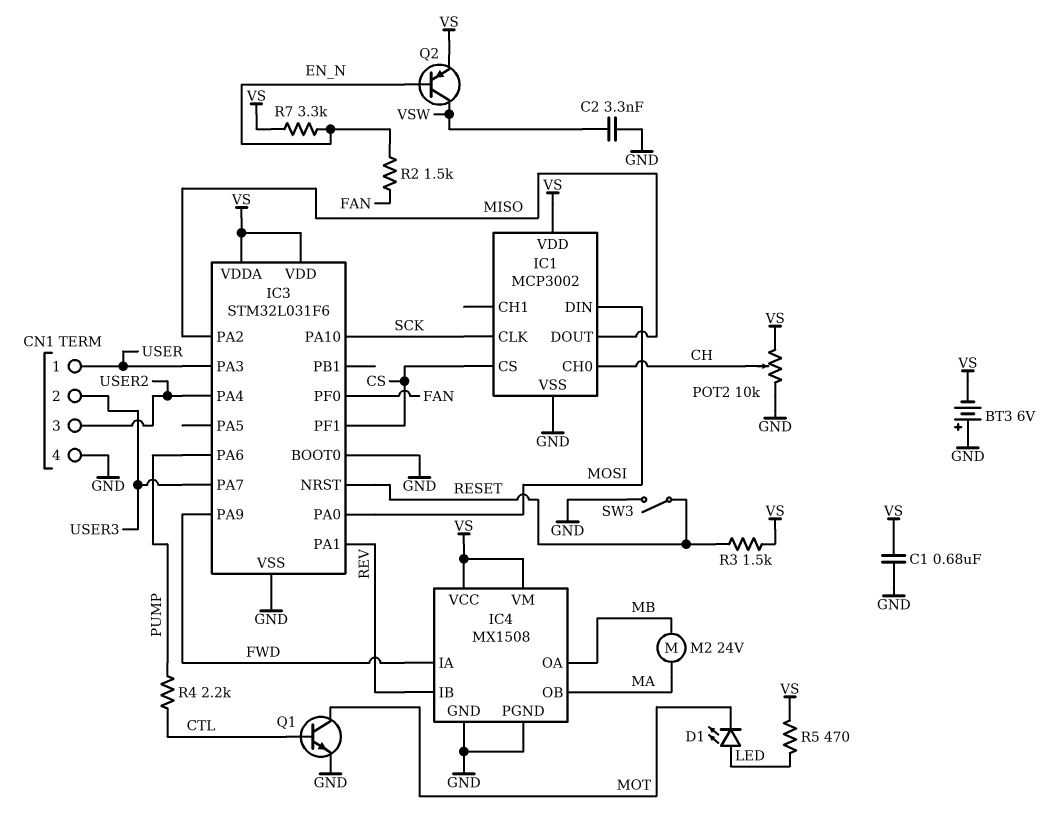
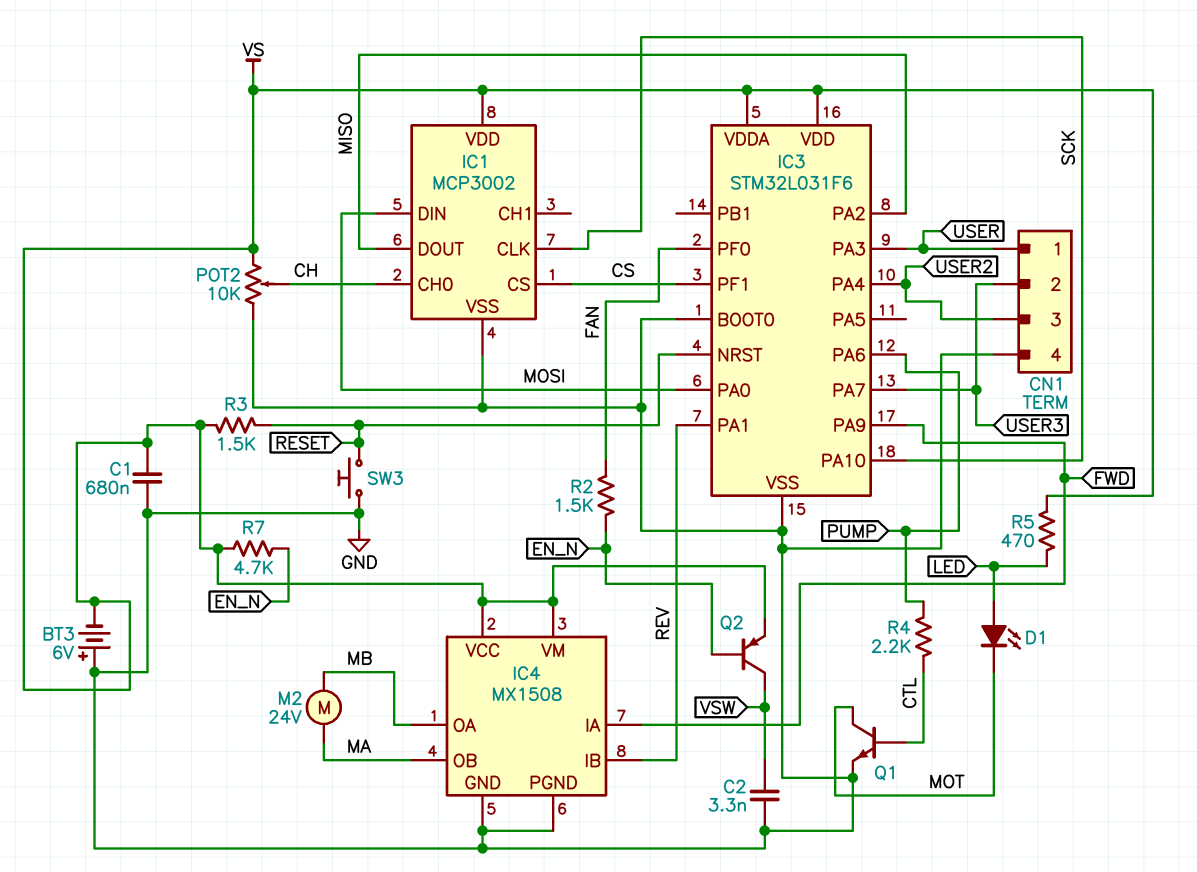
R7: 3.3k (EN_N, VS) -> 4.7k (EN_N, VS)
SW3: switch (GND, RESET) -> button (GND, RESET)

